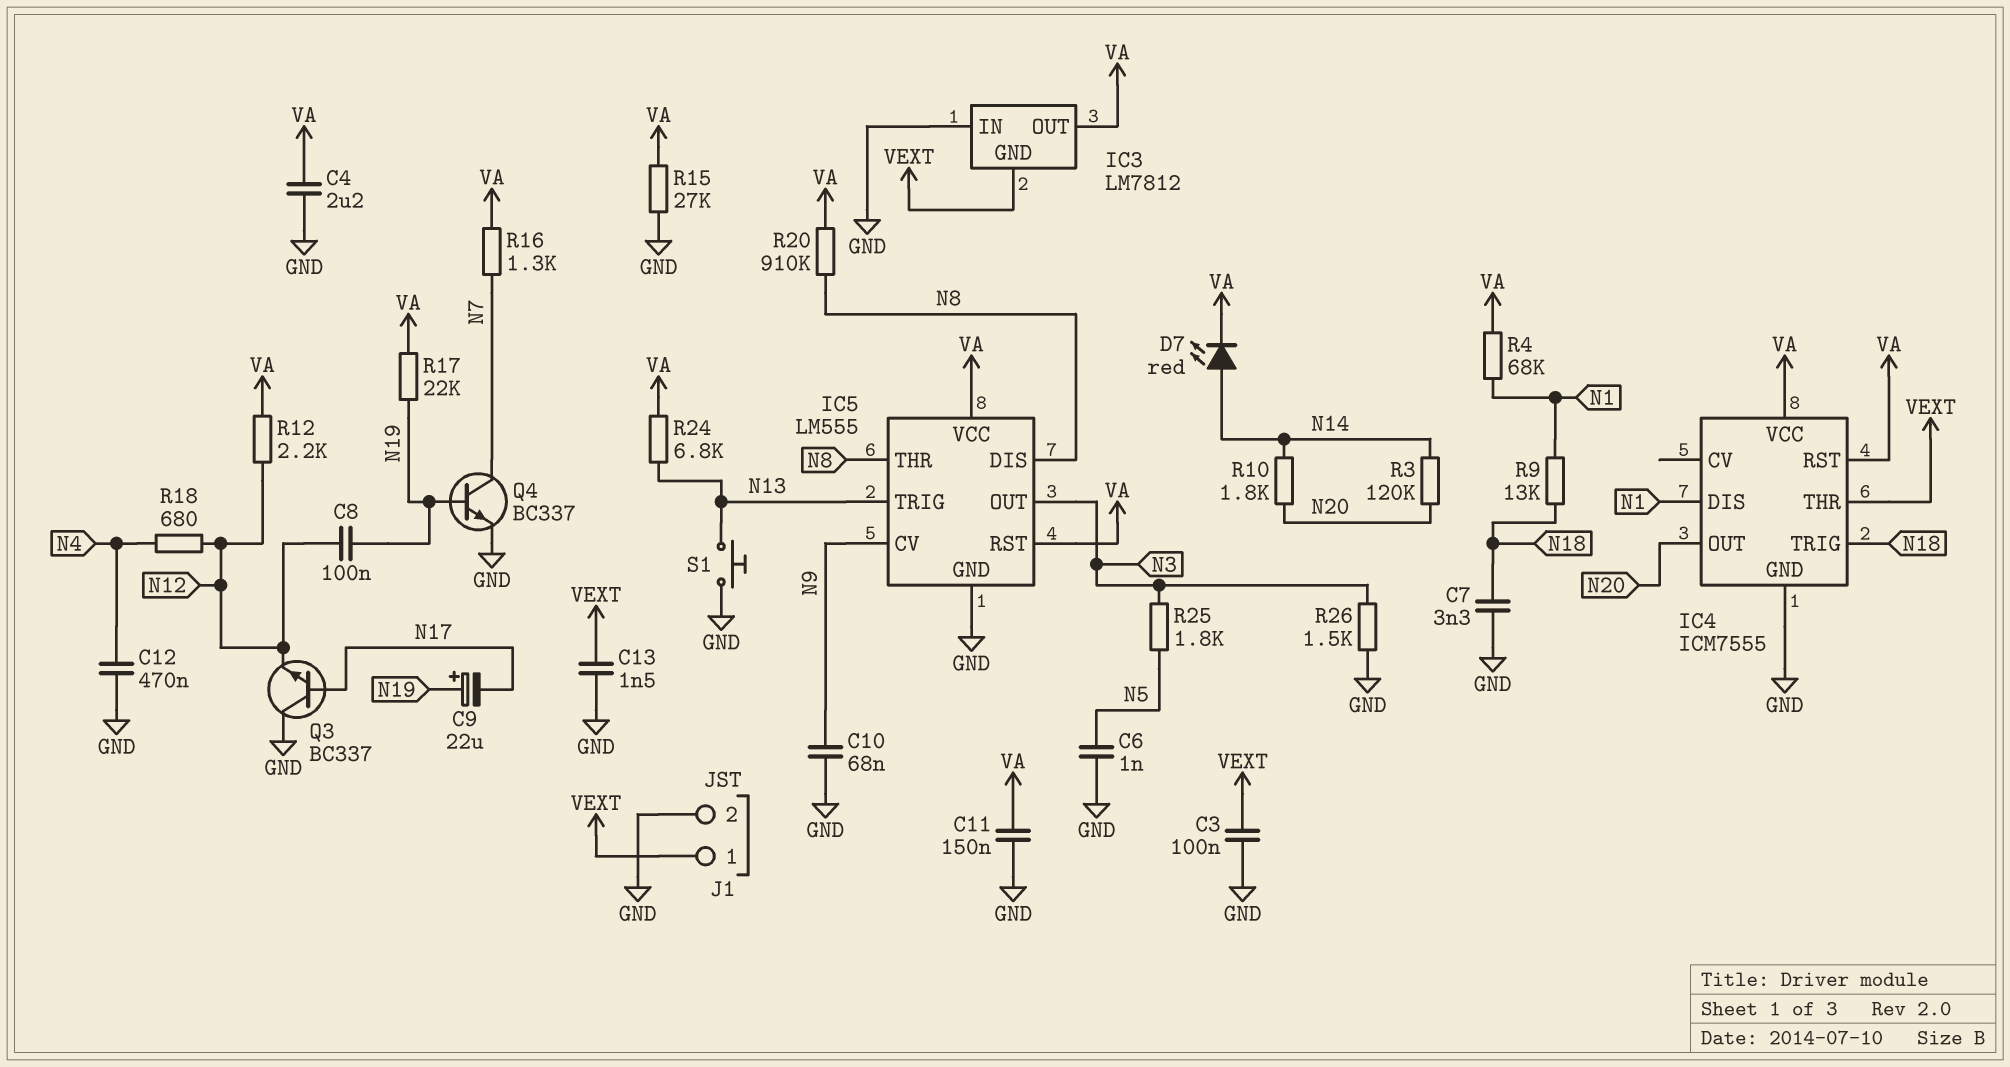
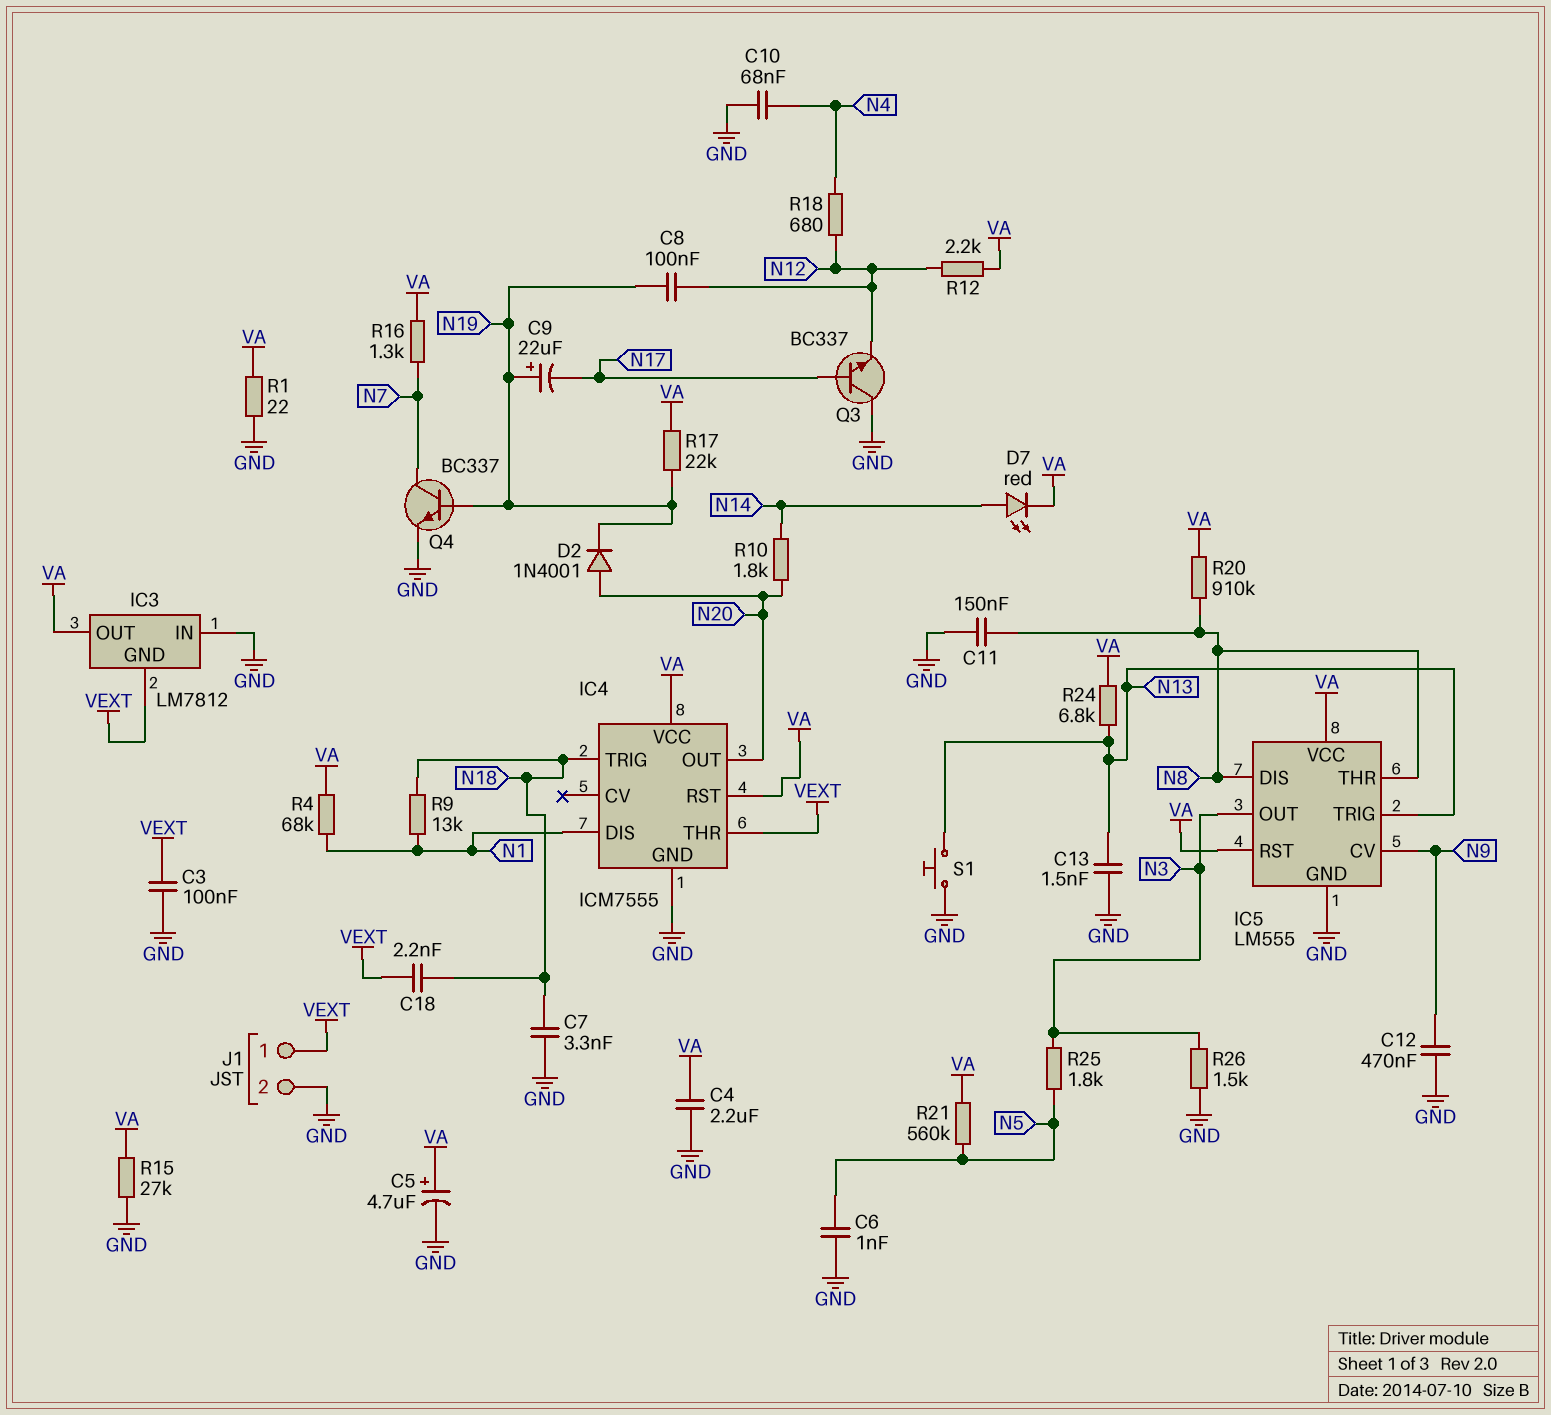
C5: none -> 4.7uF (plus VA, minus GND)
C10: 68nF (GND, N9) -> 68nF (GND, N4)
C11: 150nF (GND, VA) -> 150nF (GND, N8)
C12: 470nF (GND, N4) -> 470nF (GND, N9)
C13: 1.5nF (GND, VEXT) -> 1.5nF (GND, N13)
C18: none -> 2.2nF (N18, VEXT)
D2: none -> diode 1N4001 (A N20, K N19)
R1: none -> 22 (GND, VA)
R3: 120k (N14, N20) -> none
R21: none -> 560k (N5, VA)

